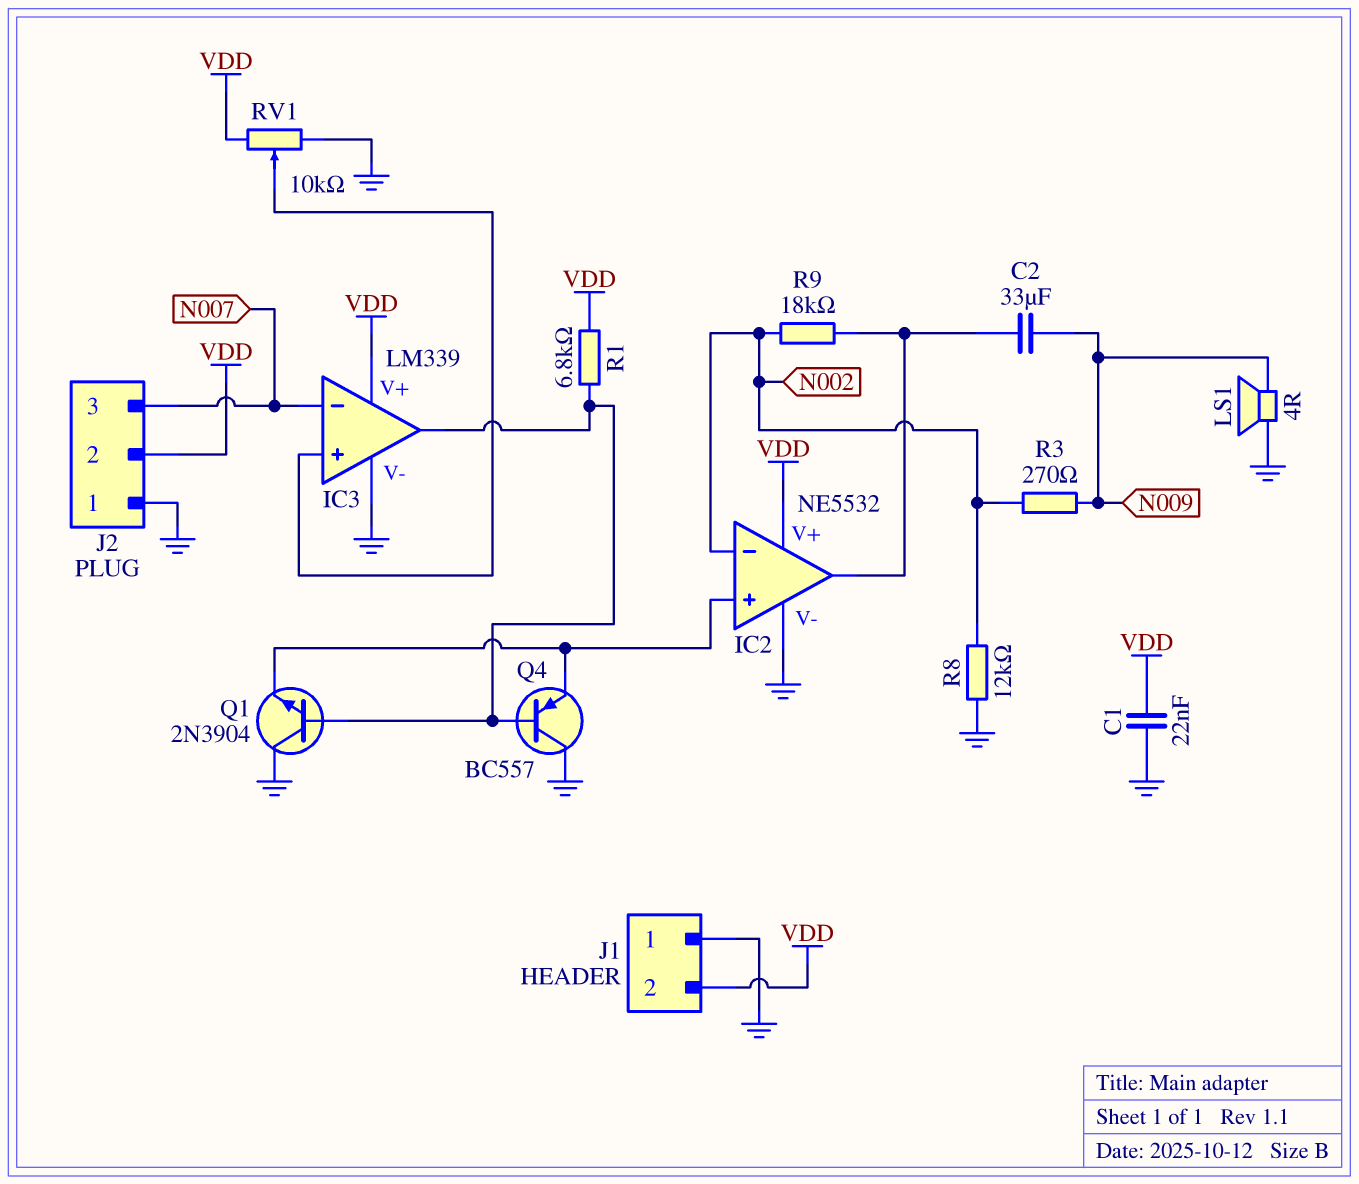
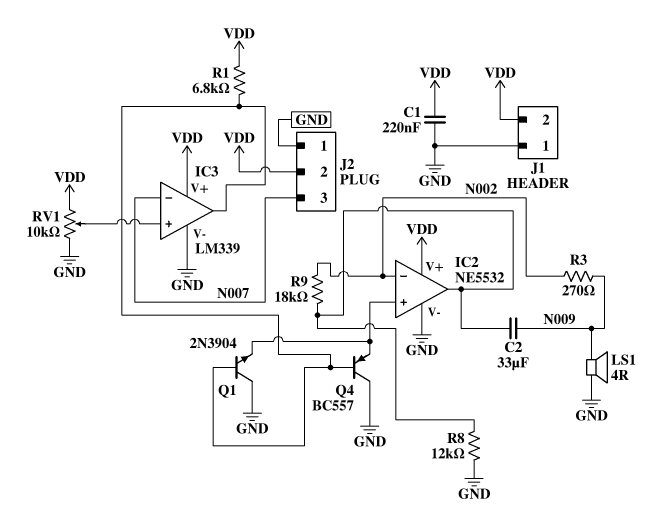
C1: 22nF (GND, VDD) -> 220nF (GND, VDD)
R8: 12k (GND, N002) -> 12k (GND, IC2/out)

